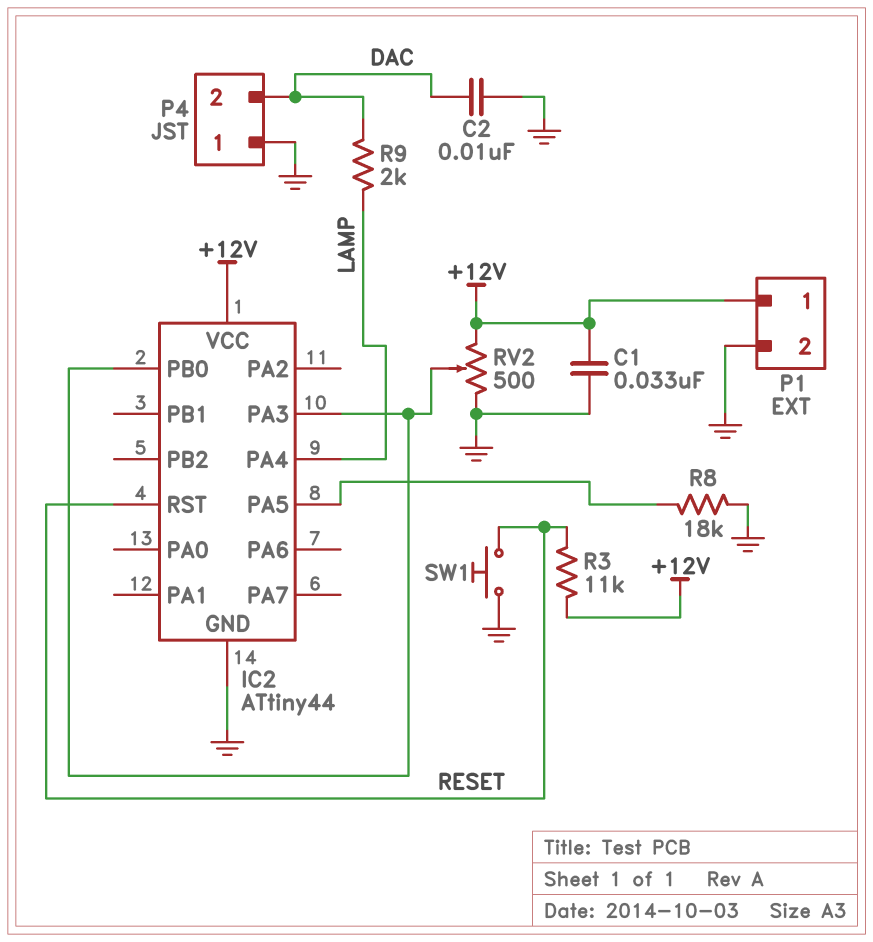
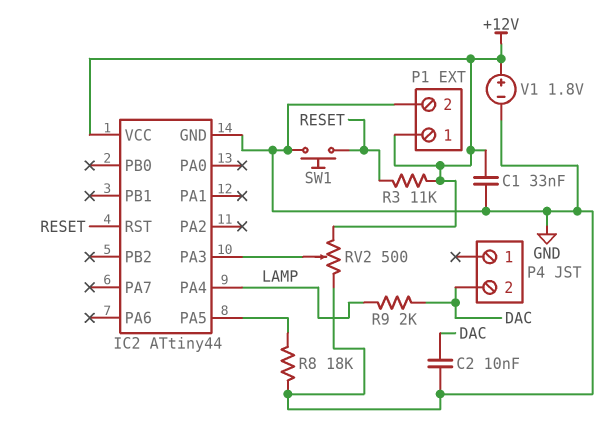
IC2 pin PB0: IC2/PA3 -> none
P4 pin 1: GND -> none
V1: none -> 1.8V (plus +12V, minus GND)

